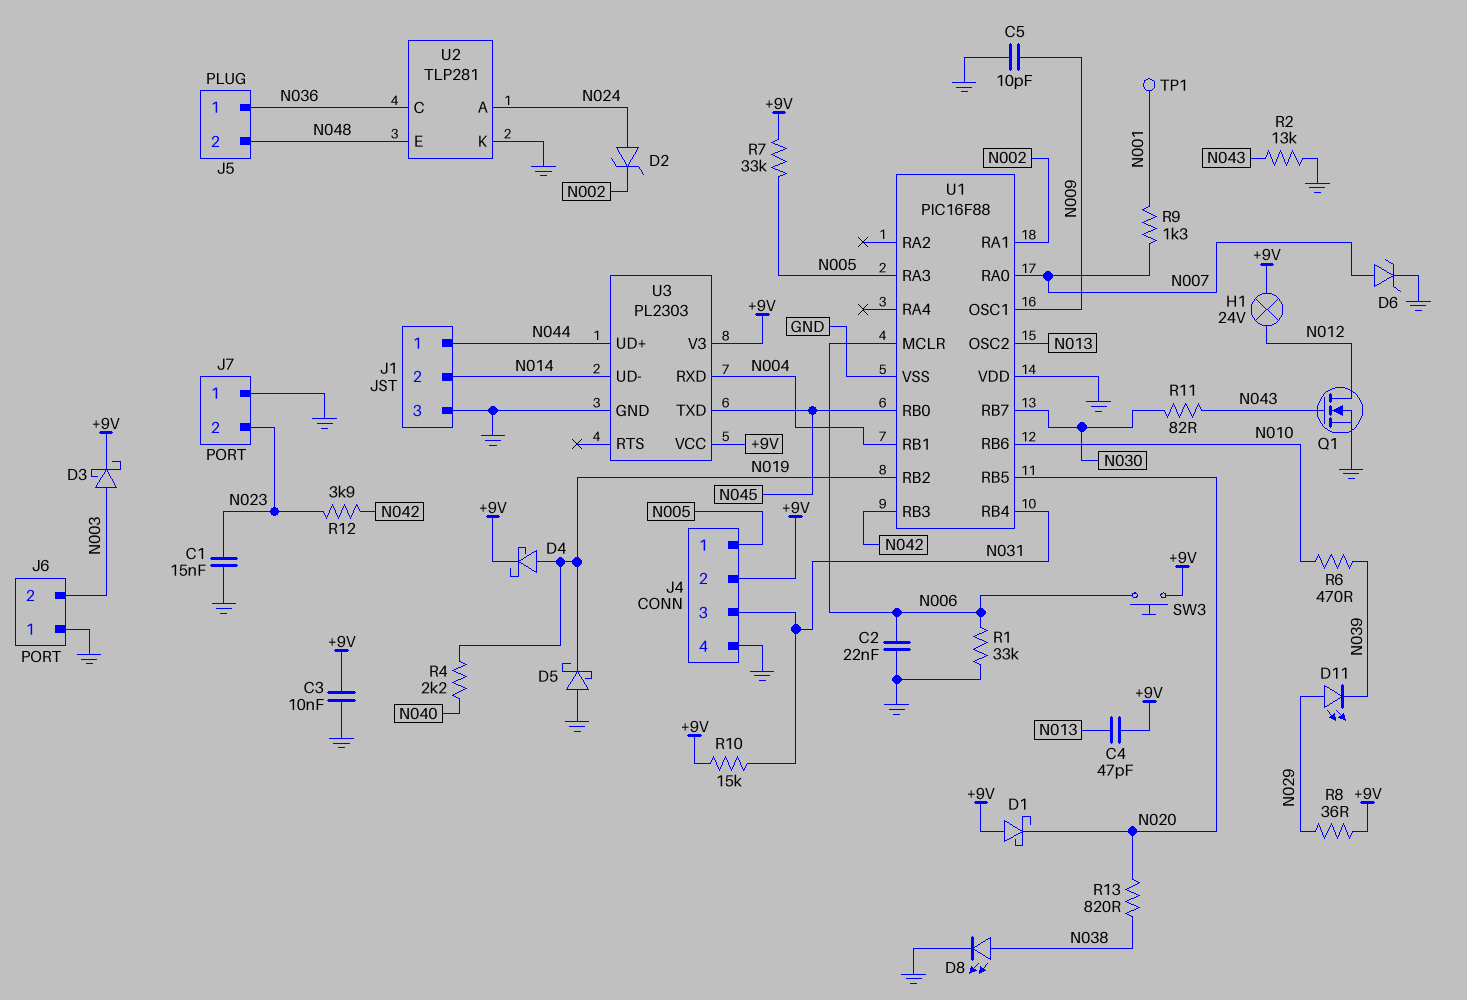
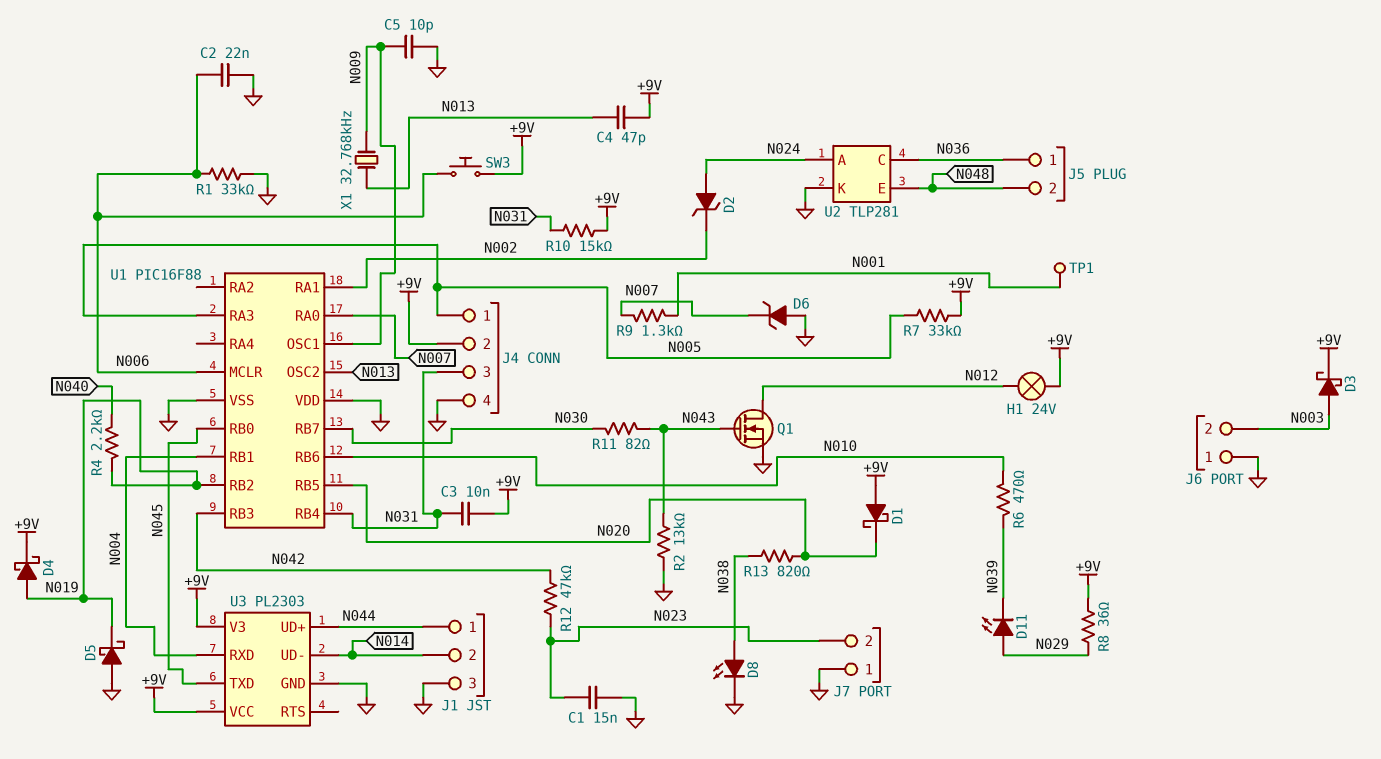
C3: 10nF (+9V, GND) -> 10nF (+9V, N031)
D6: zener (A N007, K GND) -> zener (A GND, K N007)
R12: 3.9k (N023, N042) -> 47k (N023, N042)
X1: none -> 32.768kHz (N009, N013)

